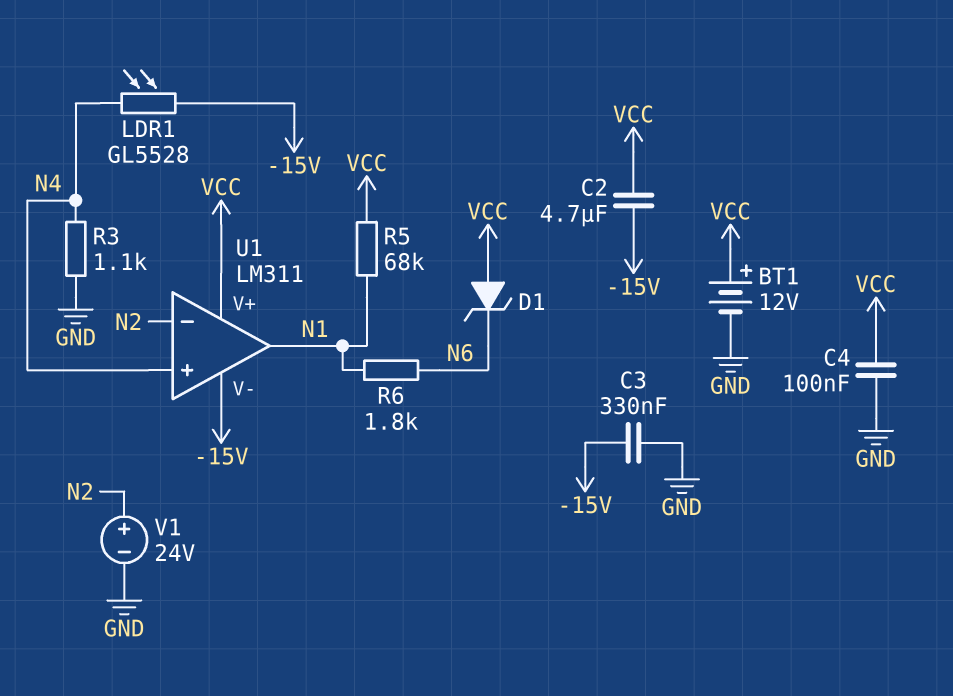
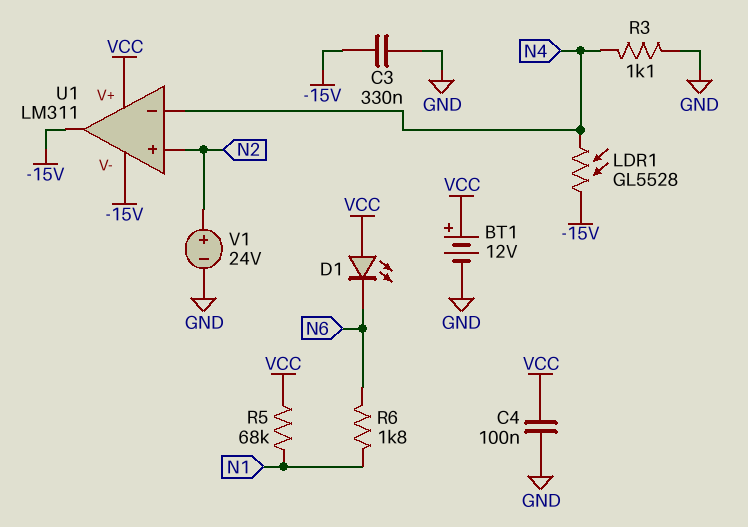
C2: 4.7uF (-15V, VCC) -> none
D1: zener (A VCC, K N6) -> LED (A VCC, K N6)
U1 pin in+: N4 -> N2
U1 pin in-: N2 -> N4
U1 pin out: N1 -> -15V

